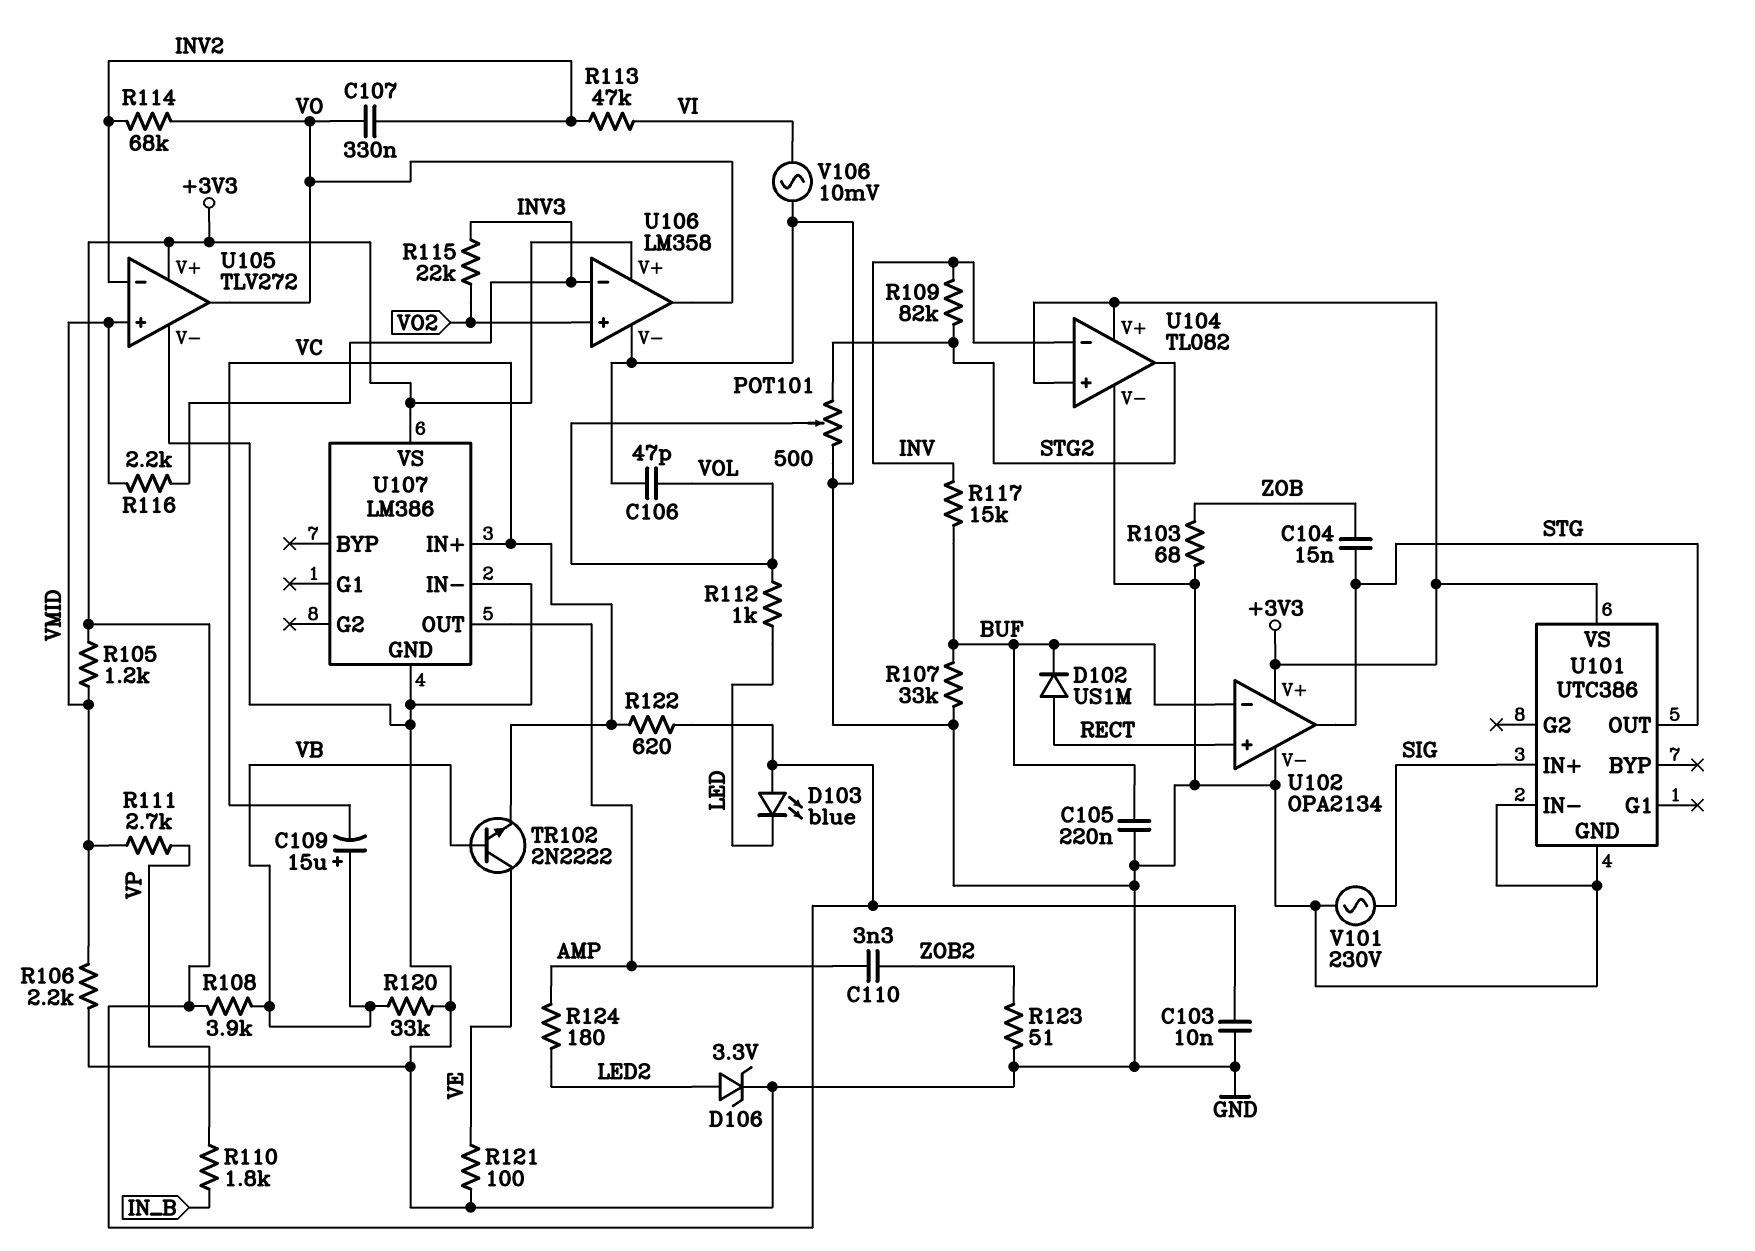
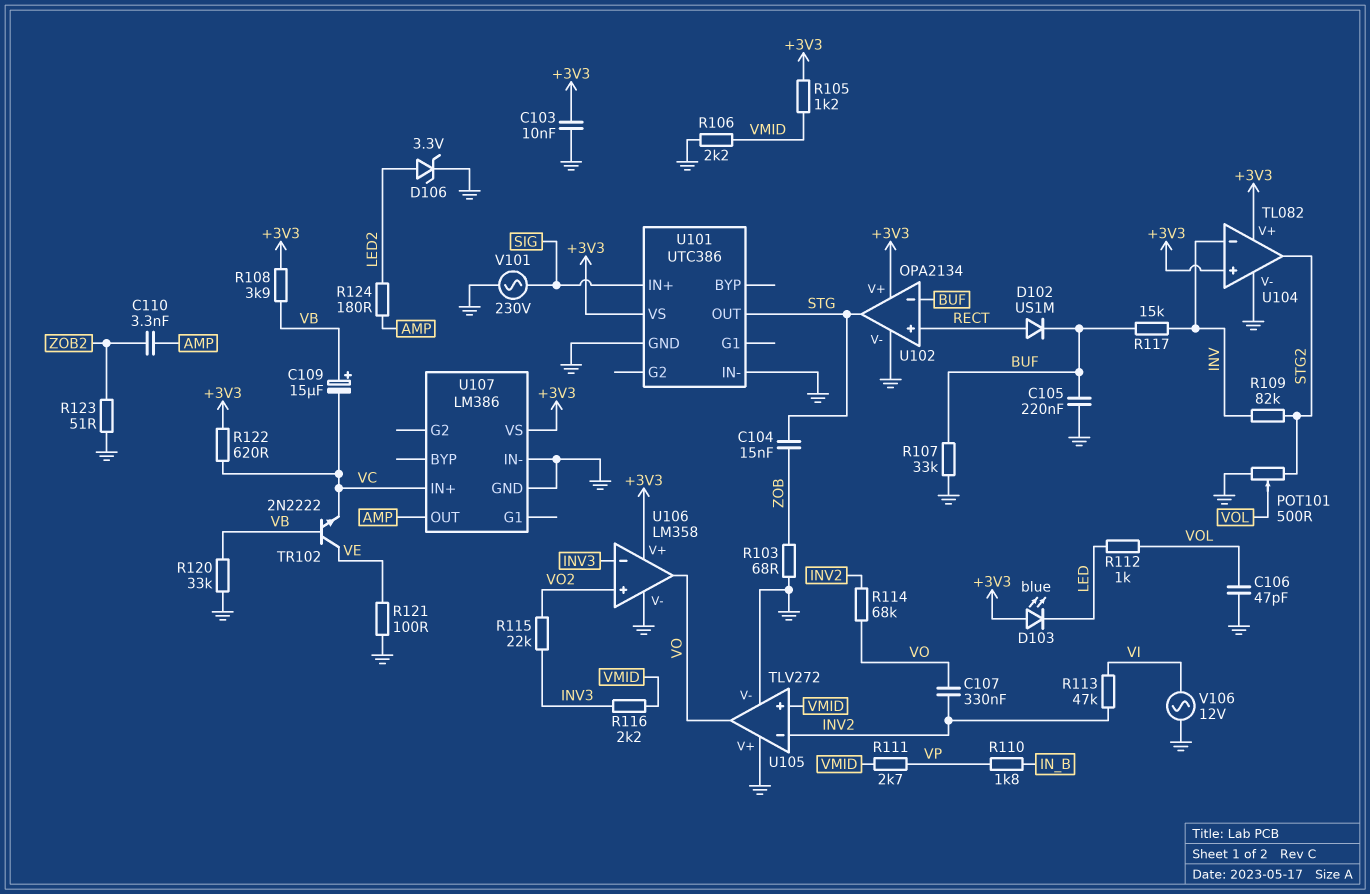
U105 pin V+: +3V3 -> GND
V106: AC 10mV (GND, VI) -> AC 12V (GND, VI)

